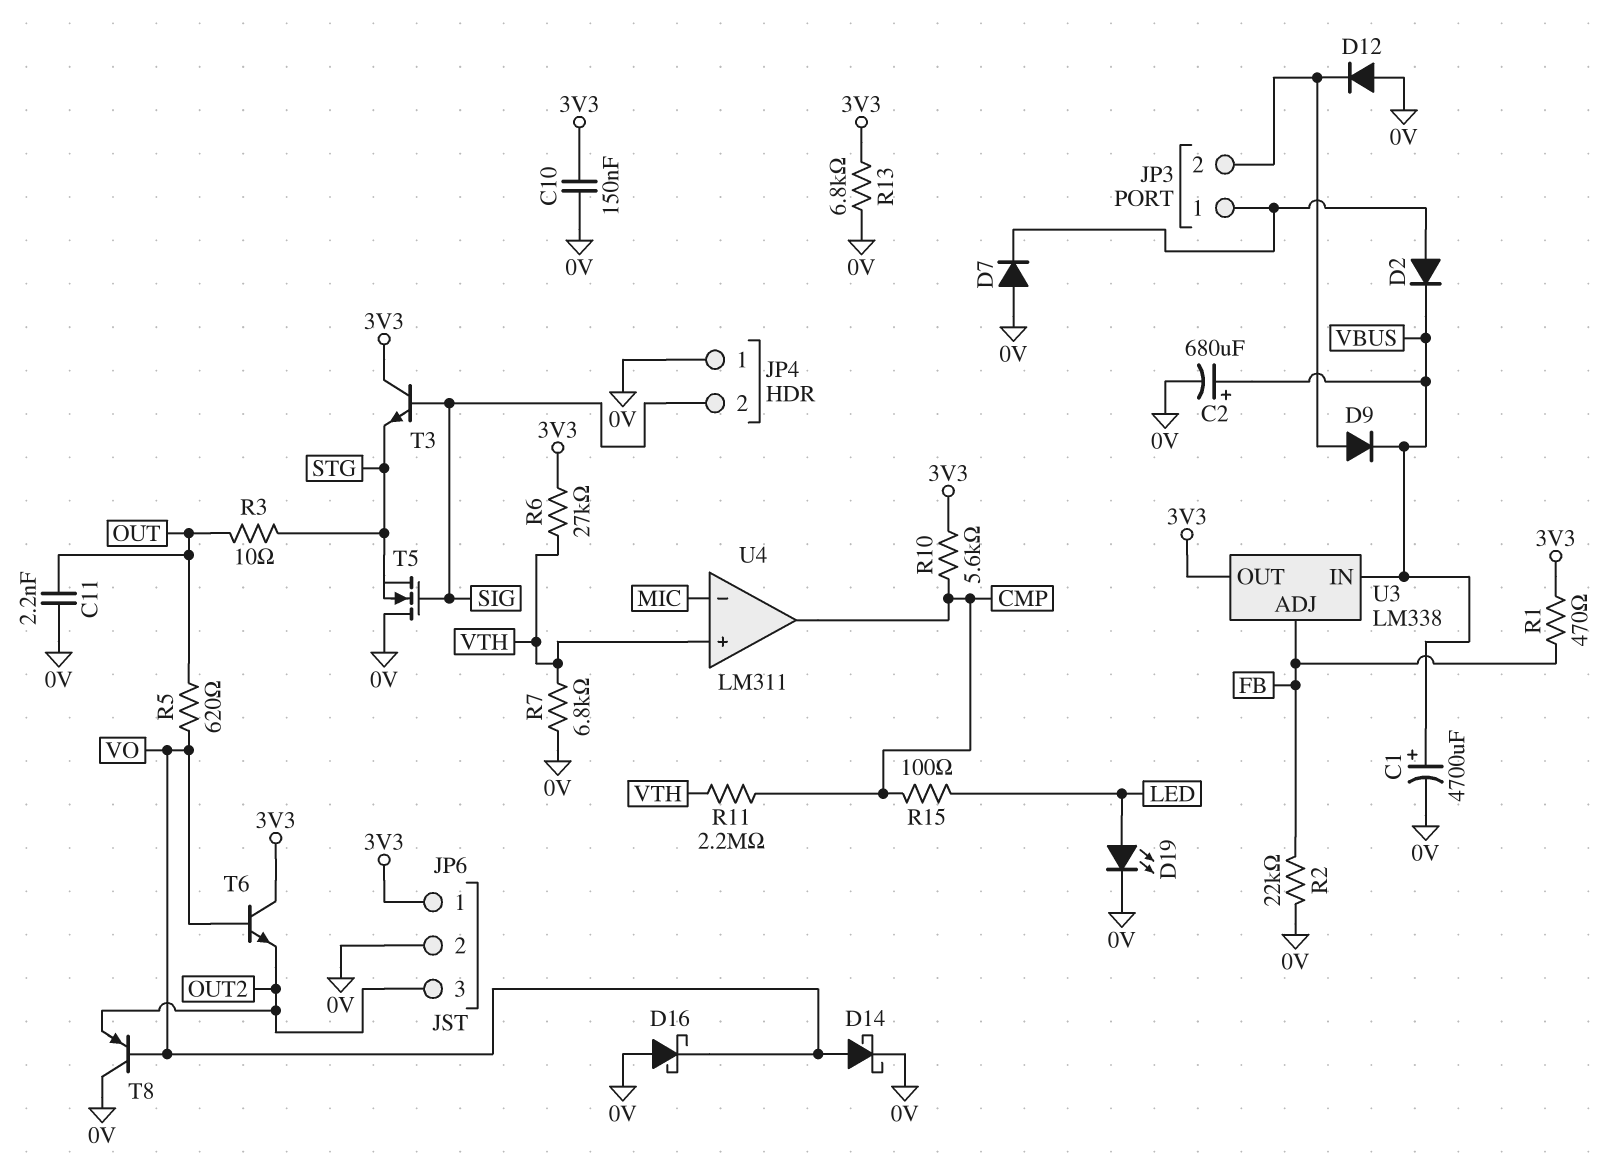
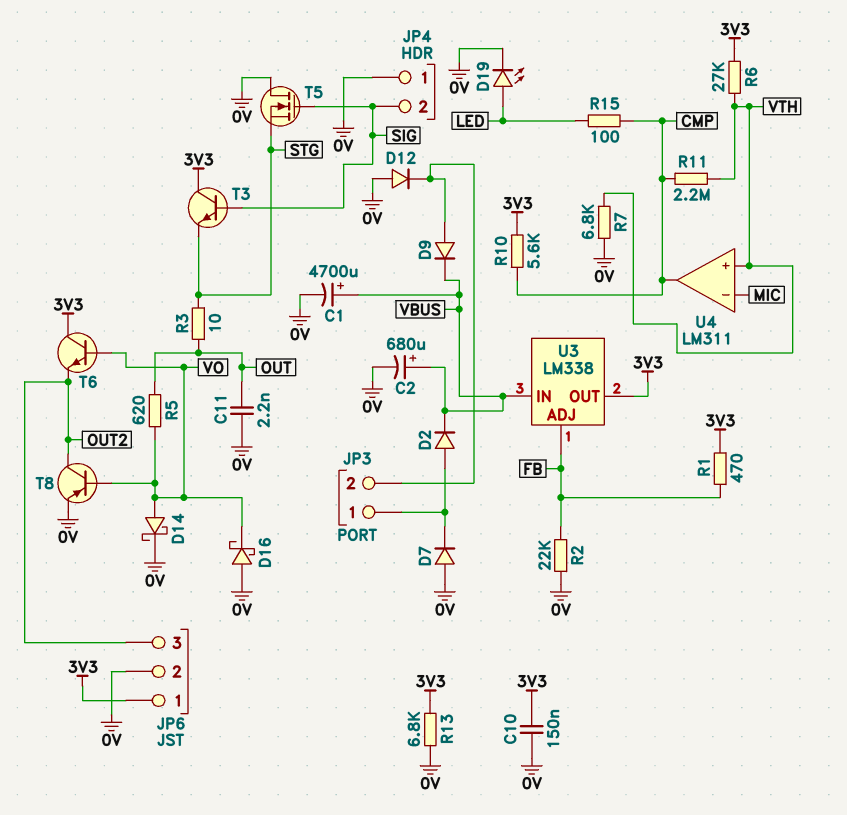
T8: PNP (B VO, C 0V, E OUT2) -> PNP (B VO, C OUT2, E 0V)

